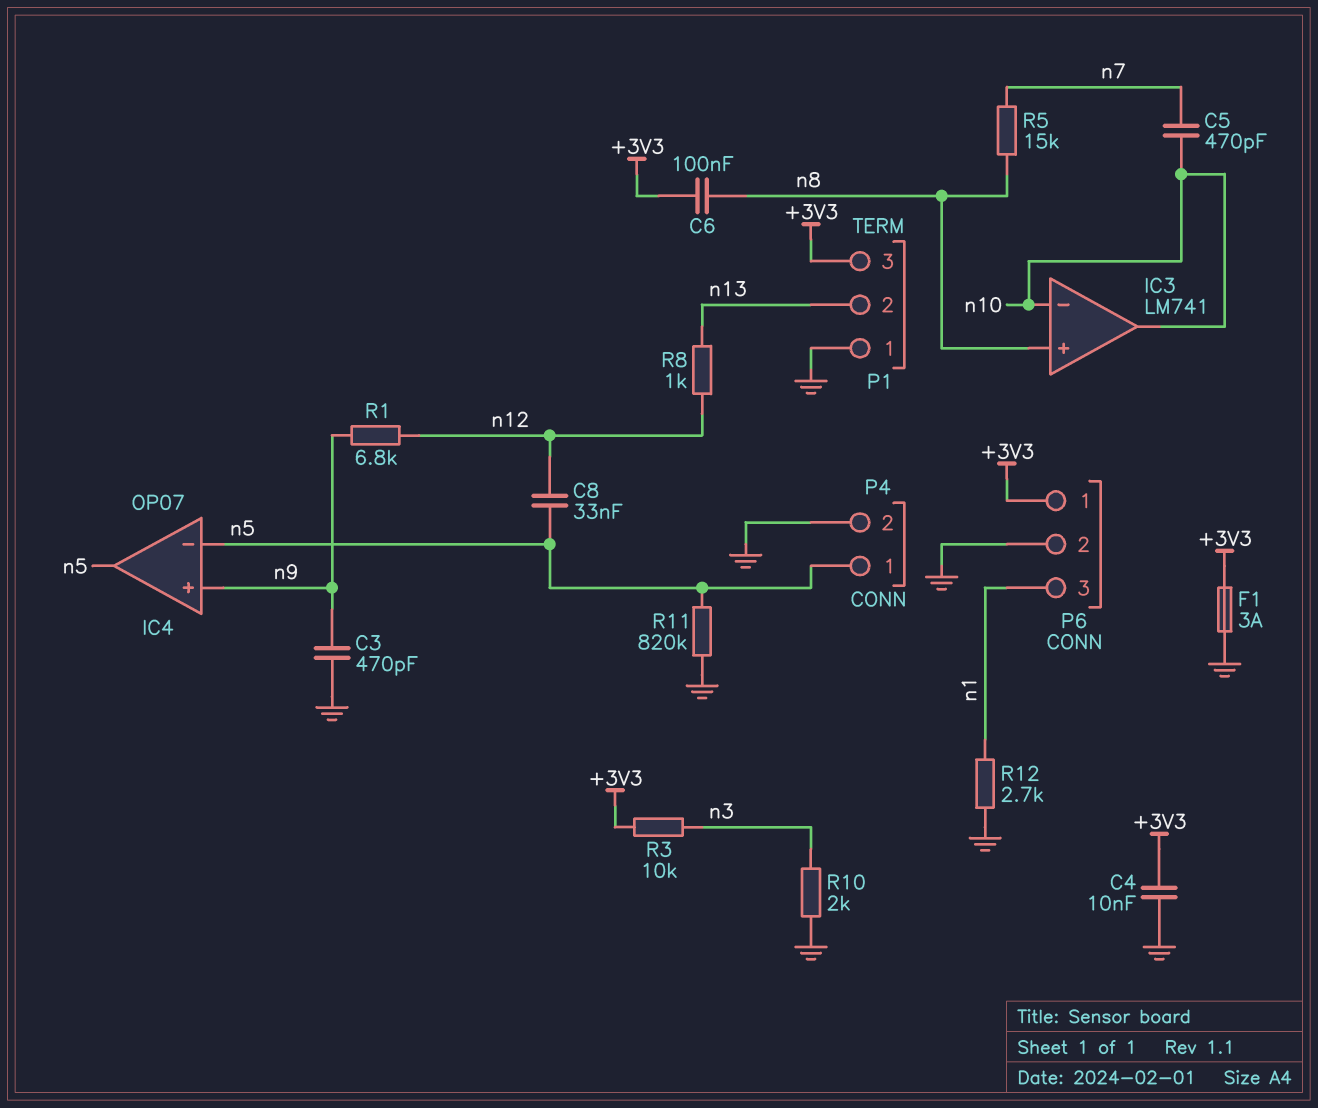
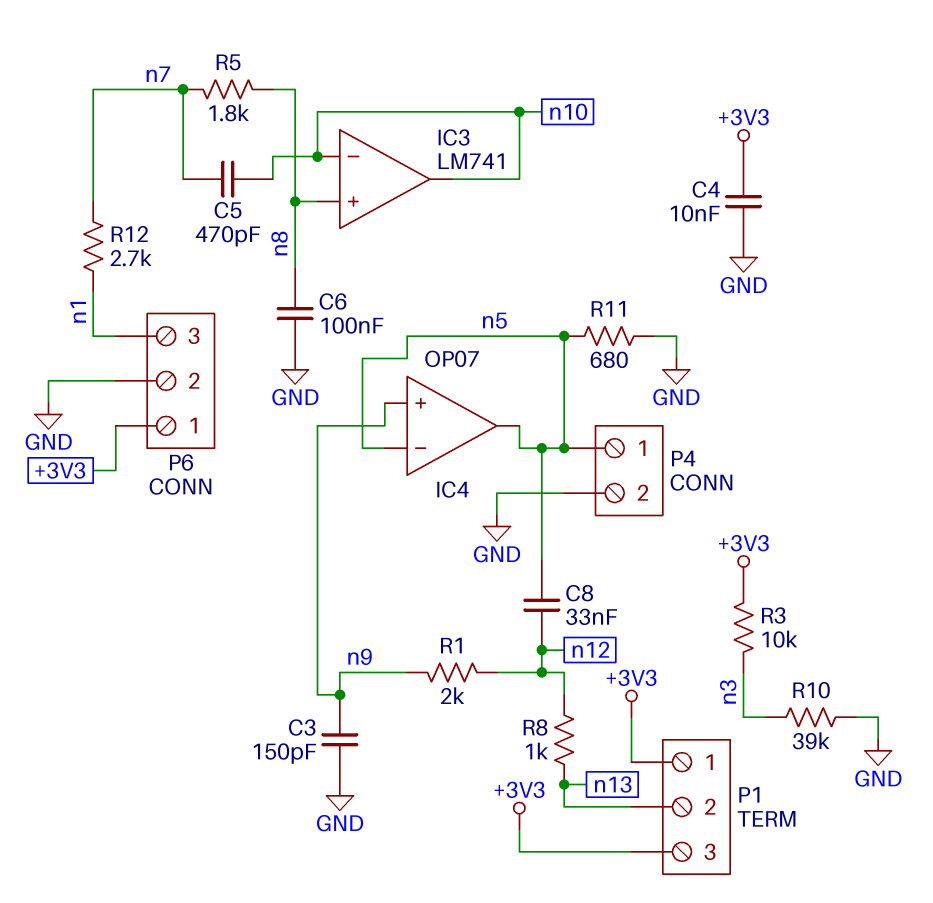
C3: 470pF (GND, n9) -> 150pF (GND, n9)
C6: 100nF (+3V3, n8) -> 100nF (GND, n8)
F1: 3A (+3V3, GND) -> none
P1 pin 1: GND -> +3V3
R1: 6.8k (n9, n12) -> 2k (n9, n12)
R5: 15k (n7, n8) -> 1.8k (n7, n8)
R10: 2k (GND, n3) -> 39k (GND, n3)
R11: 820k (GND, n5) -> 680 (GND, n5)
R12: 2.7k (GND, n1) -> 2.7k (n1, n7)

